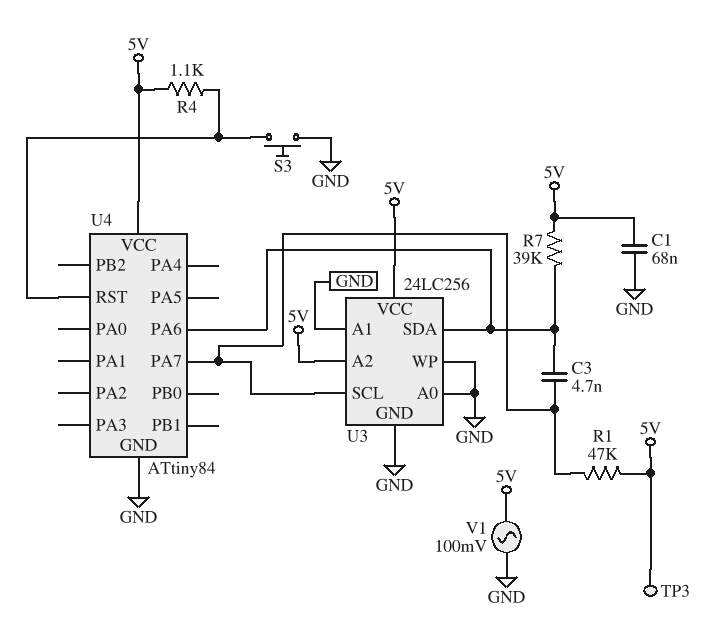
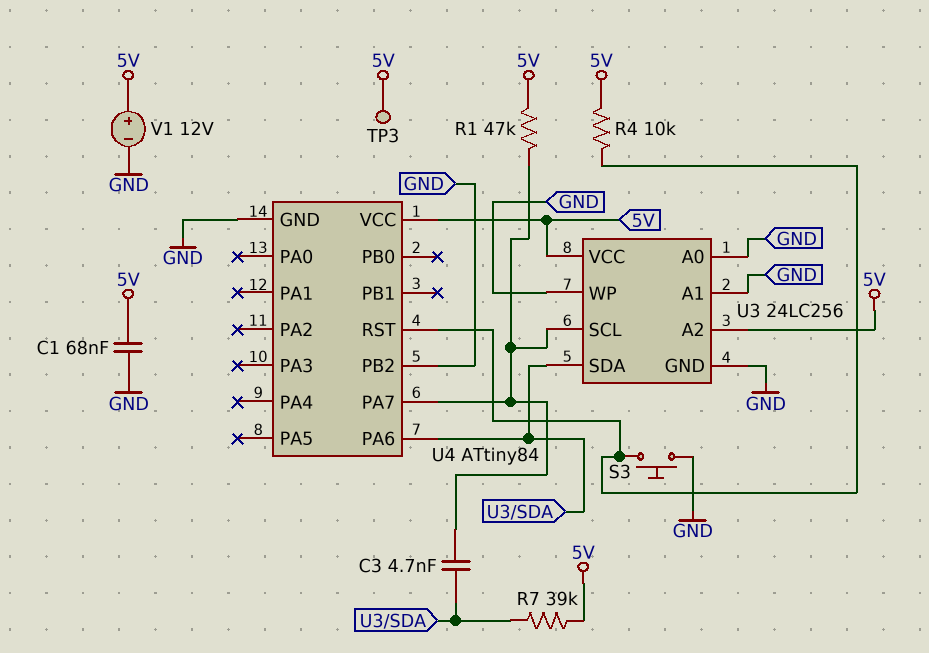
R4: 1.1k (5V, U4/RST) -> 10k (5V, U4/RST)
U4 pin PB2: none -> GND
V1: AC 100mV (5V, GND) -> 12V (plus 5V, minus GND)

